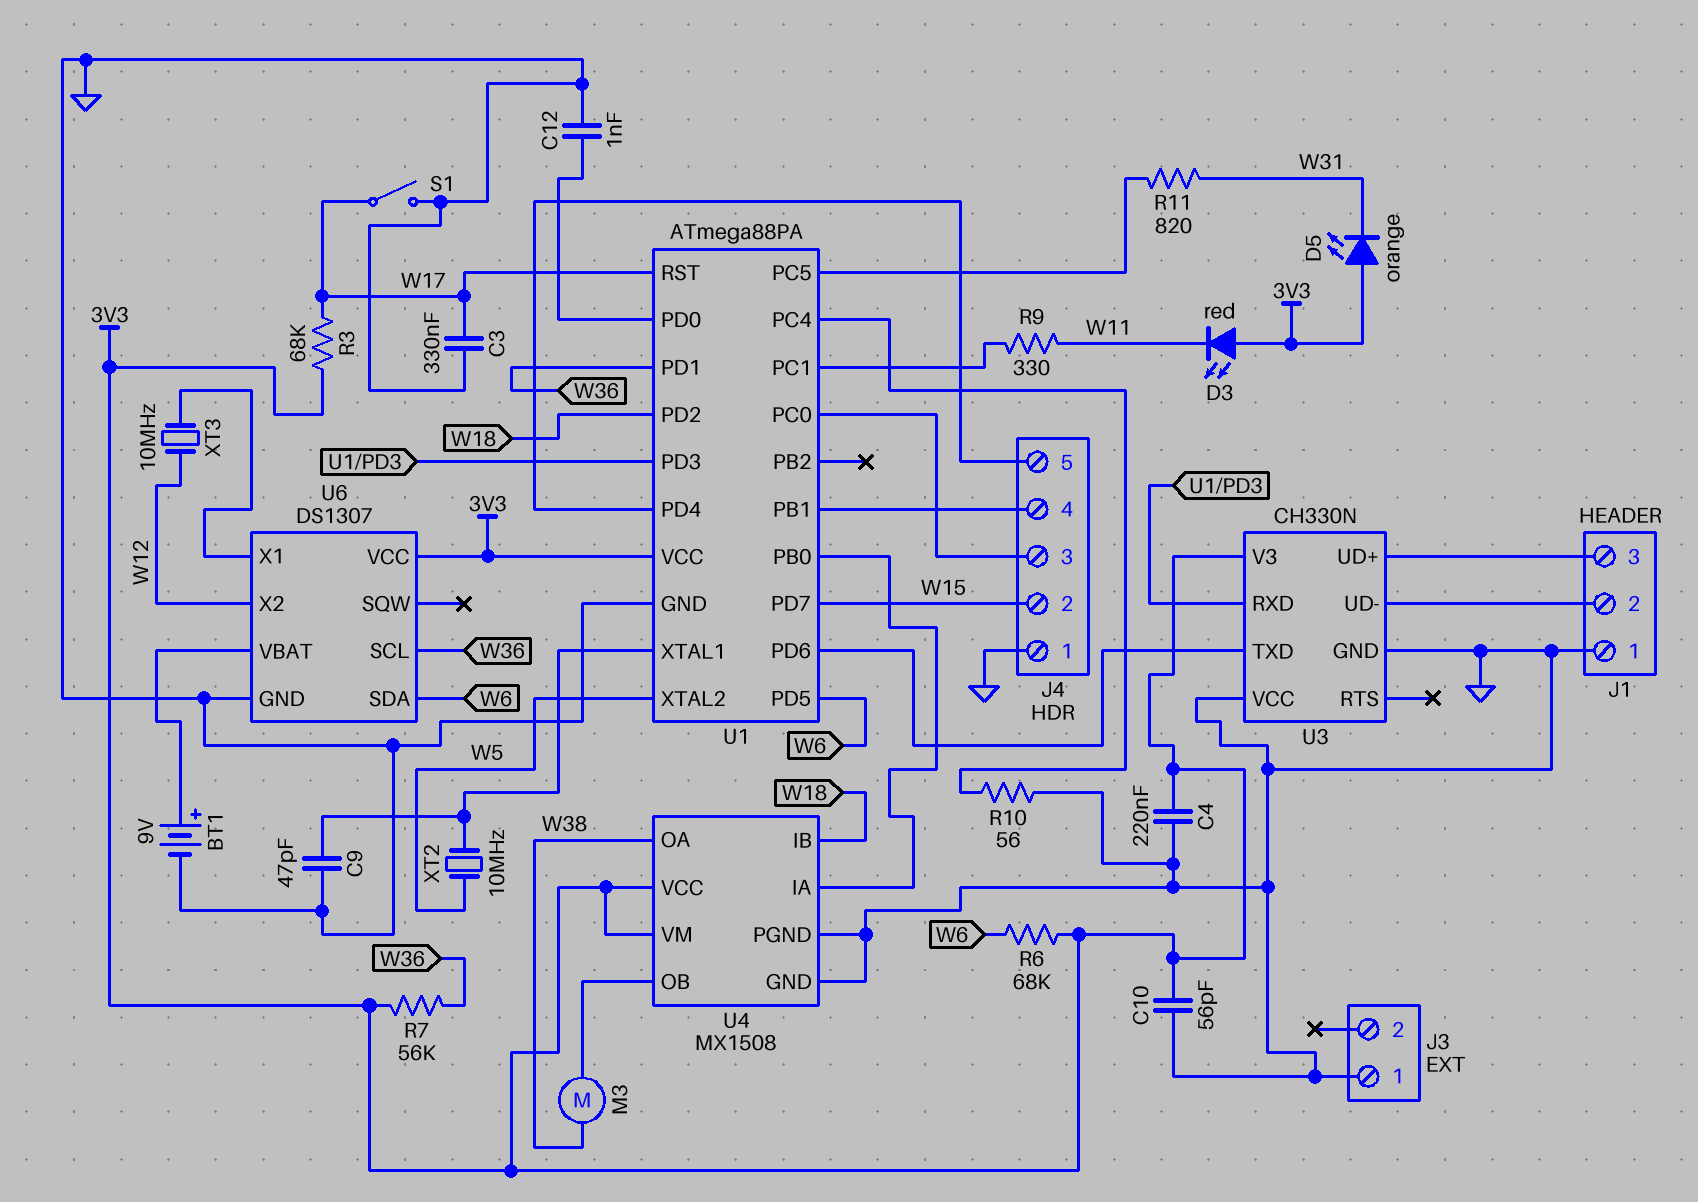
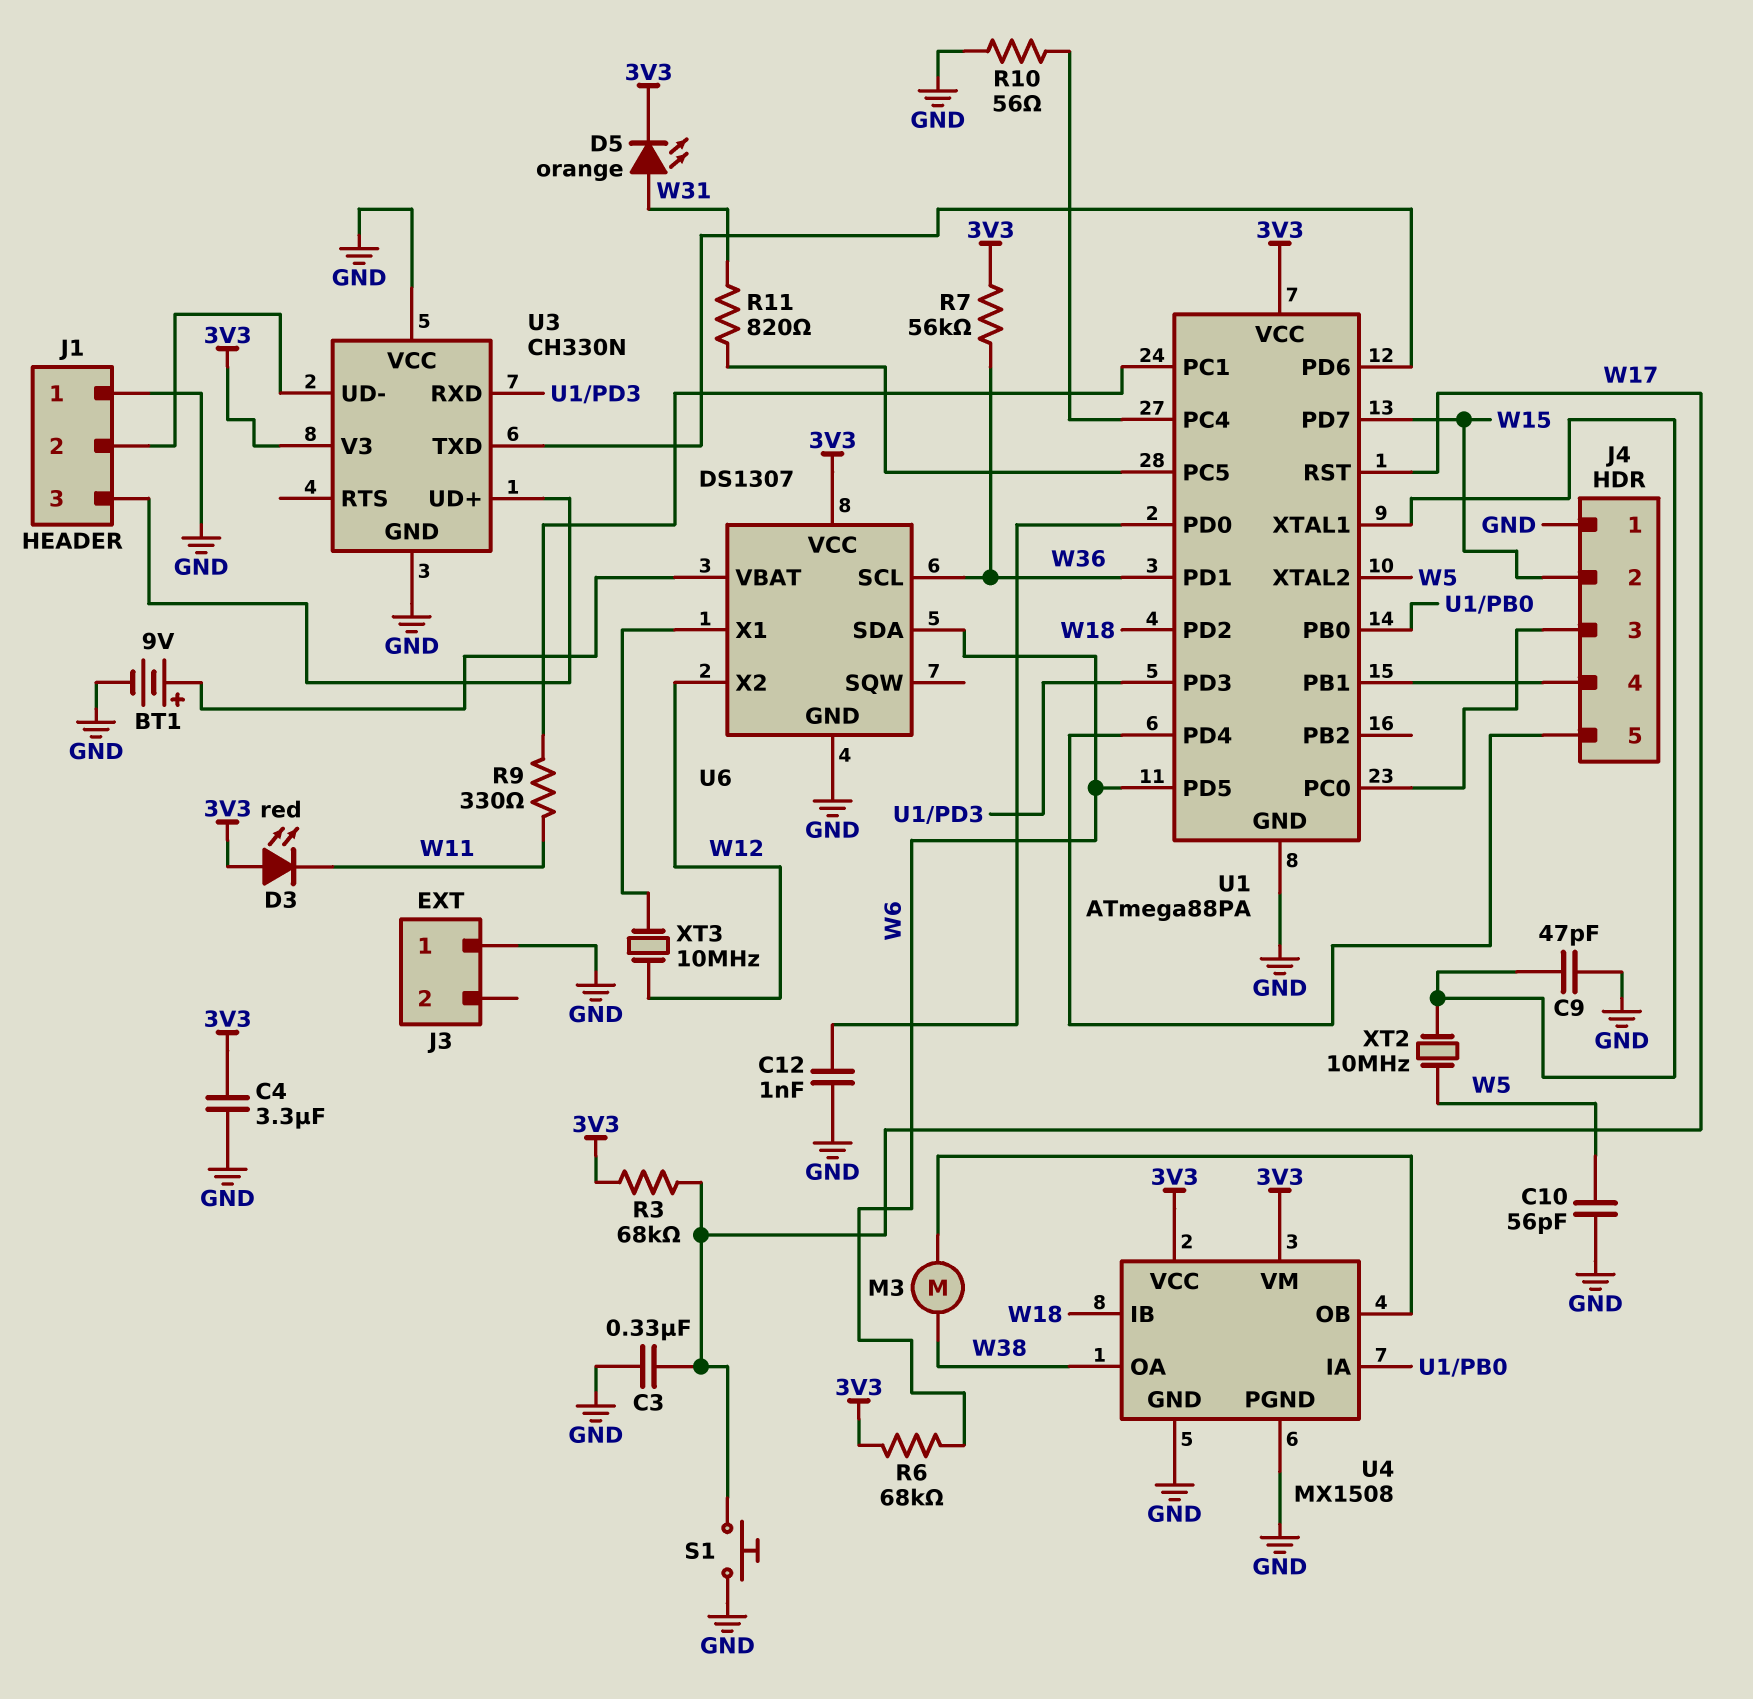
C4: 220nF (3V3, GND) -> 3.3uF (3V3, GND)
C10: 56pF (3V3, GND) -> 56pF (GND, W5)
D5: LED orange (A 3V3, K W31) -> LED orange (A W31, K 3V3)
S1: switch (GND, W17) -> button (GND, W17)

